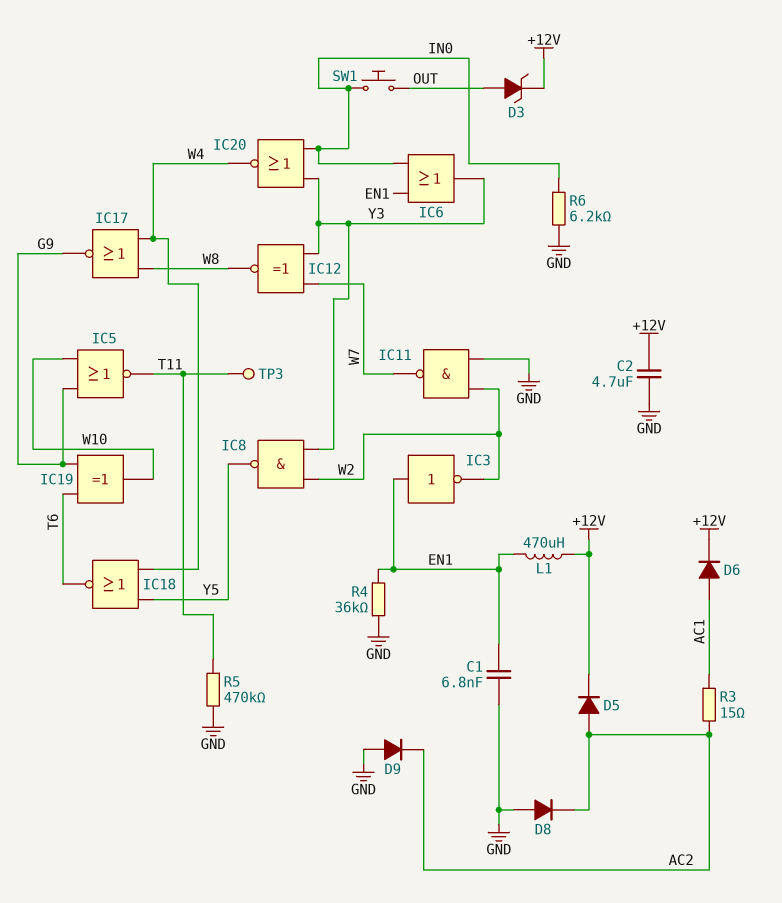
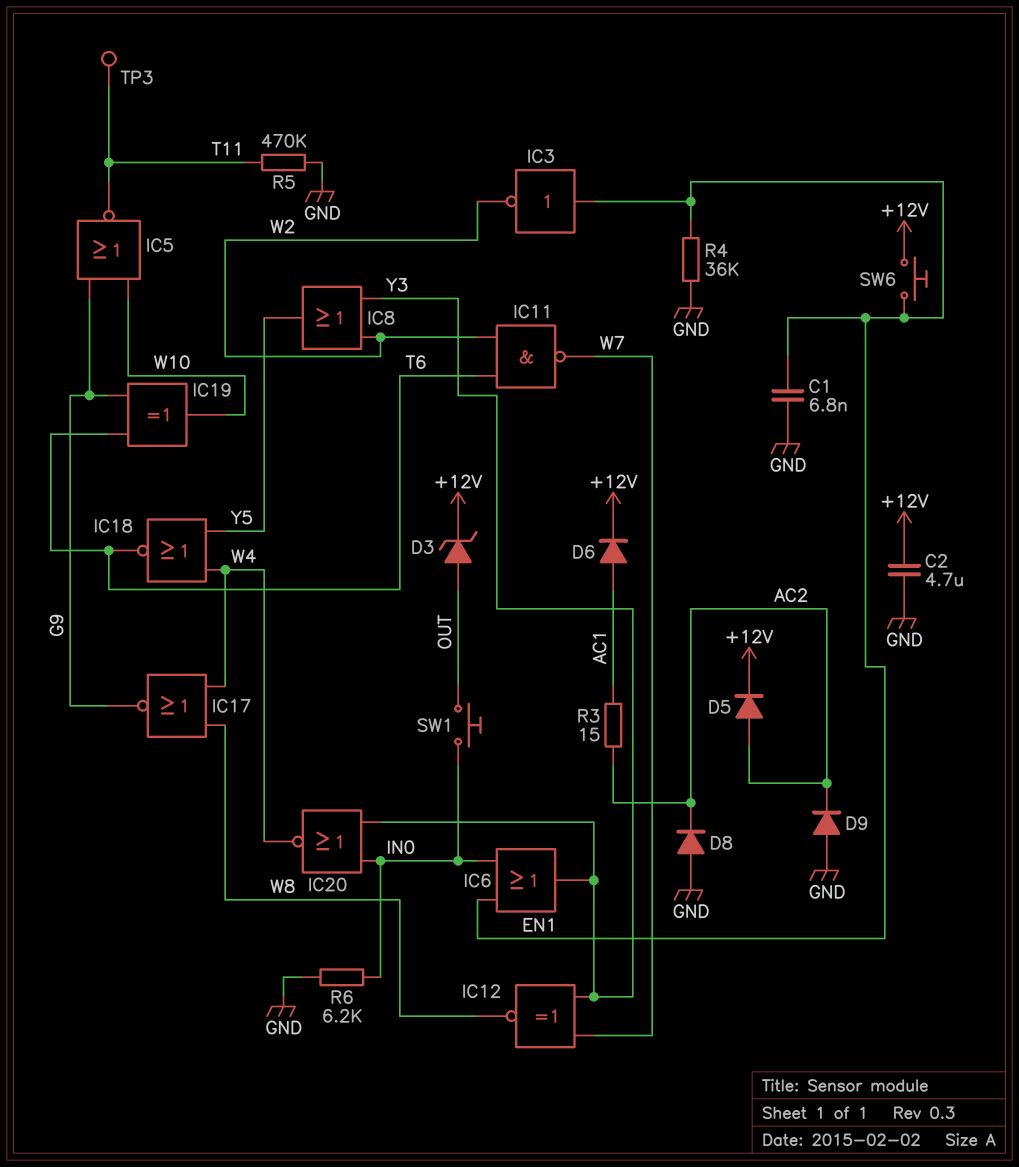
IC8: NAND (in W2, in Y3, out Y5) -> OR (in W2, in Y3, out Y5)
IC11: NAND (in GND, in W2, out W7) -> NAND (in T6, in W2, out W7)
L1: 470uH (+12V, EN1) -> none
SW6: none -> button (+12V, EN1)

